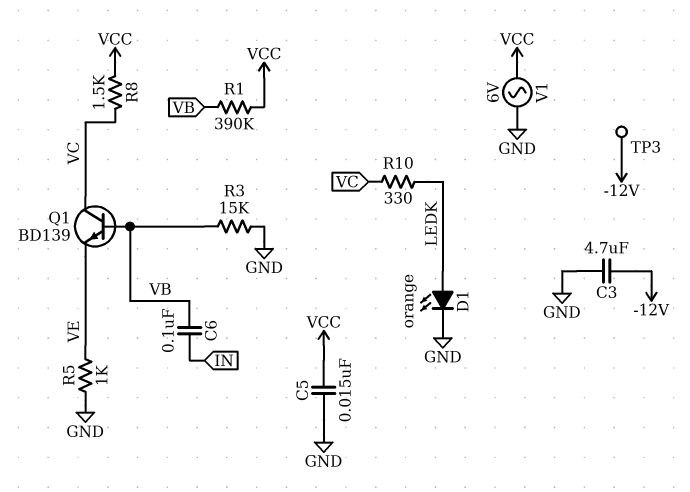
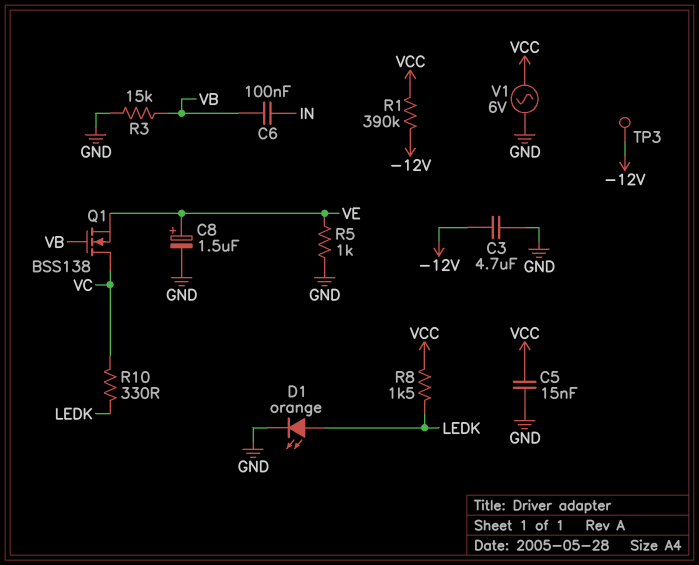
C8: none -> 1.5uF (plus VE, minus GND)
Q1: NPN BD139 (B VB, C VC, E VE) -> NMOS BSS138 (G VB, D VC, S VE)
R1: 390k (VB, VCC) -> 390k (-12V, VCC)
R8: 1.5k (VC, VCC) -> 1.5k (LEDK, VCC)

